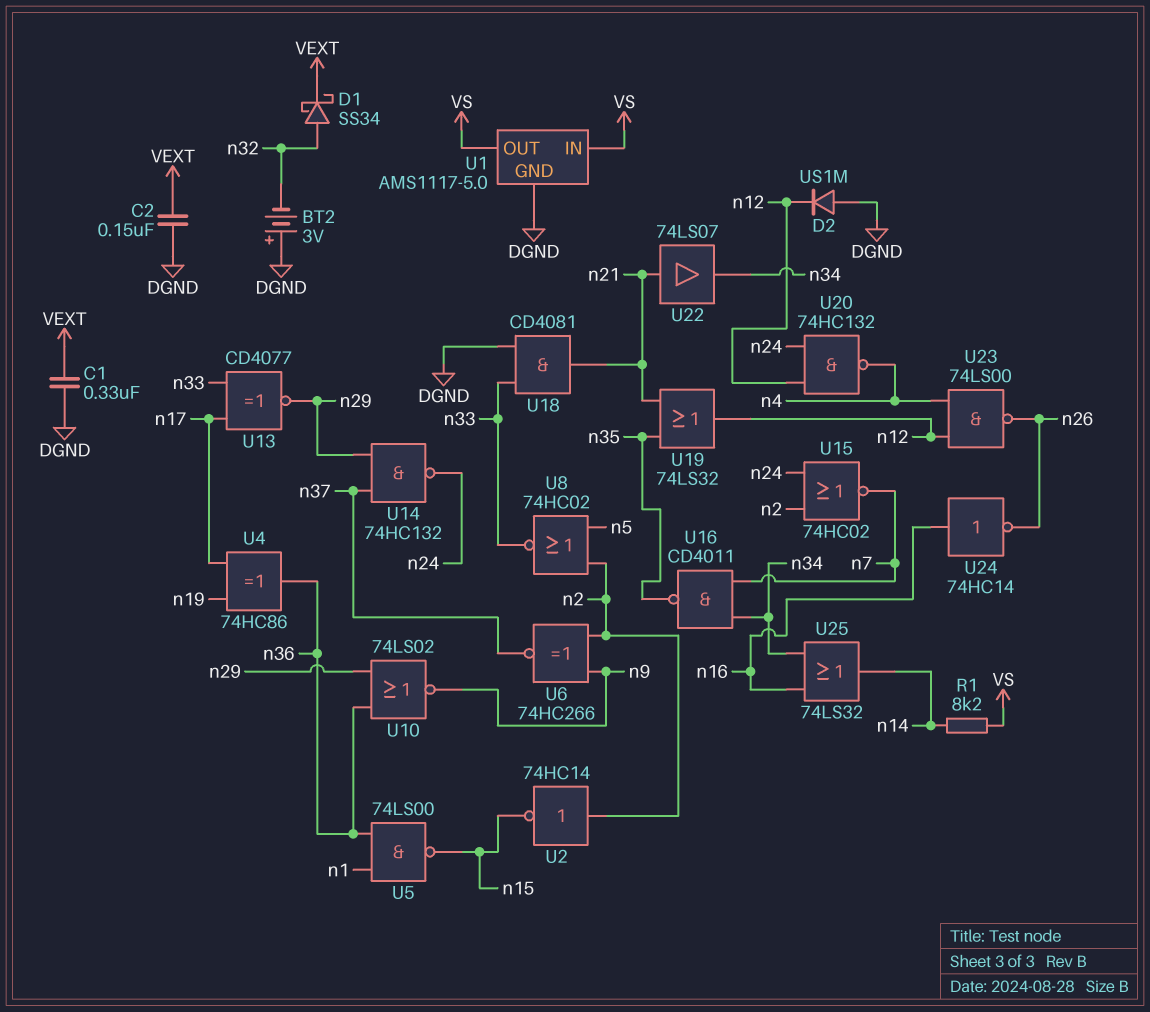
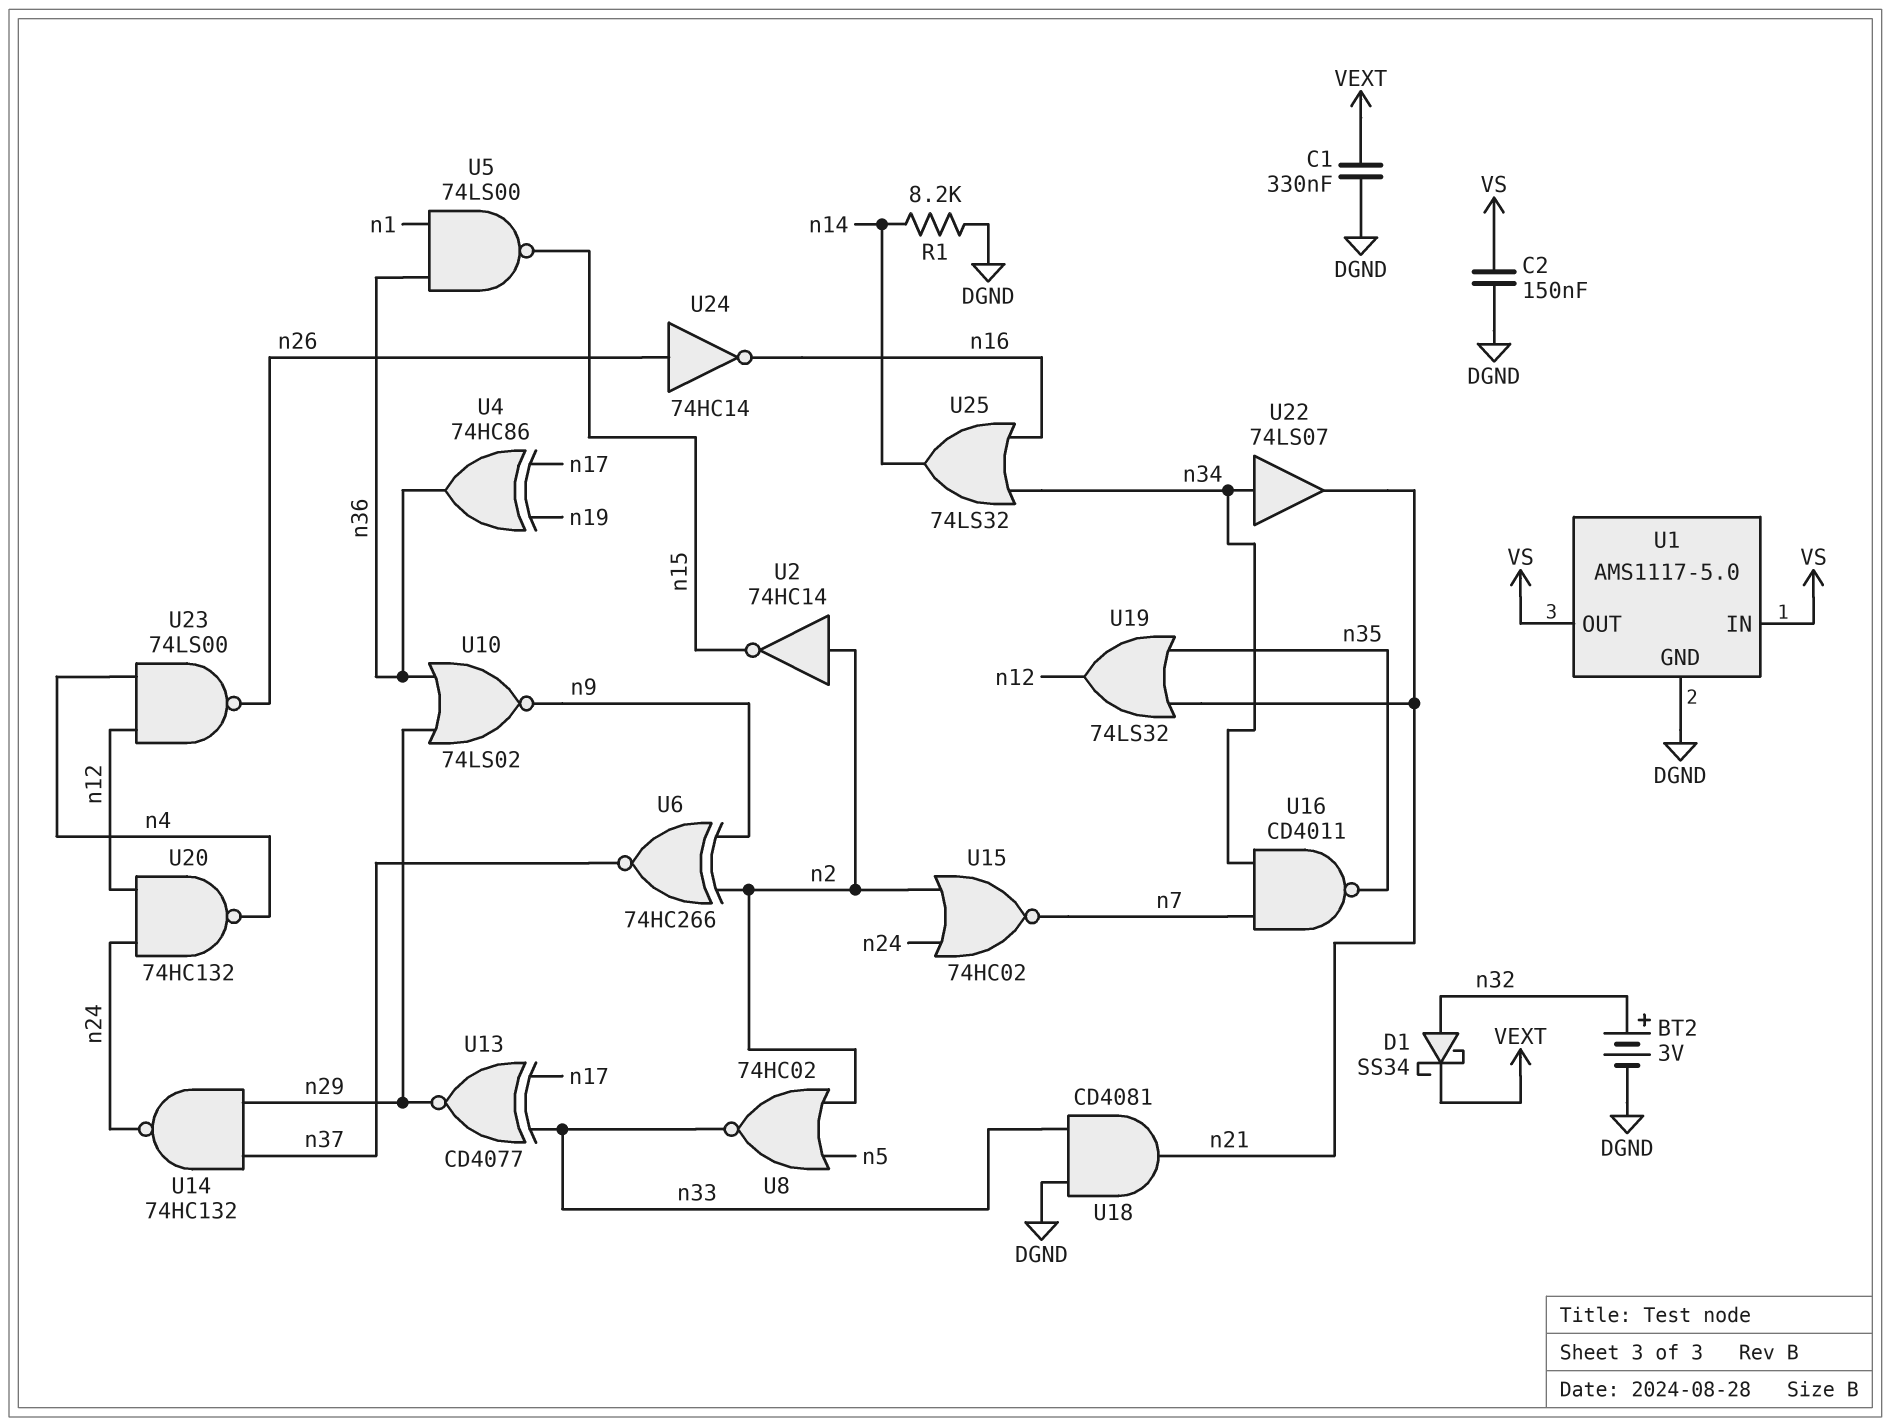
BT2: 3V (plus DGND, minus n32) -> 3V (plus n32, minus DGND)
C2: 150nF (DGND, VEXT) -> 150nF (DGND, VS)
D2: diode US1M (A DGND, K n12) -> none
R1: 8.2k (VS, n14) -> 8.2k (DGND, n14)
U22: buffer 74LS07 (in n21, out n34) -> buffer 74LS07 (in n34, out n21)
U24: NOT 74HC14 (in n16, out n26) -> NOT 74HC14 (in n26, out n16)

